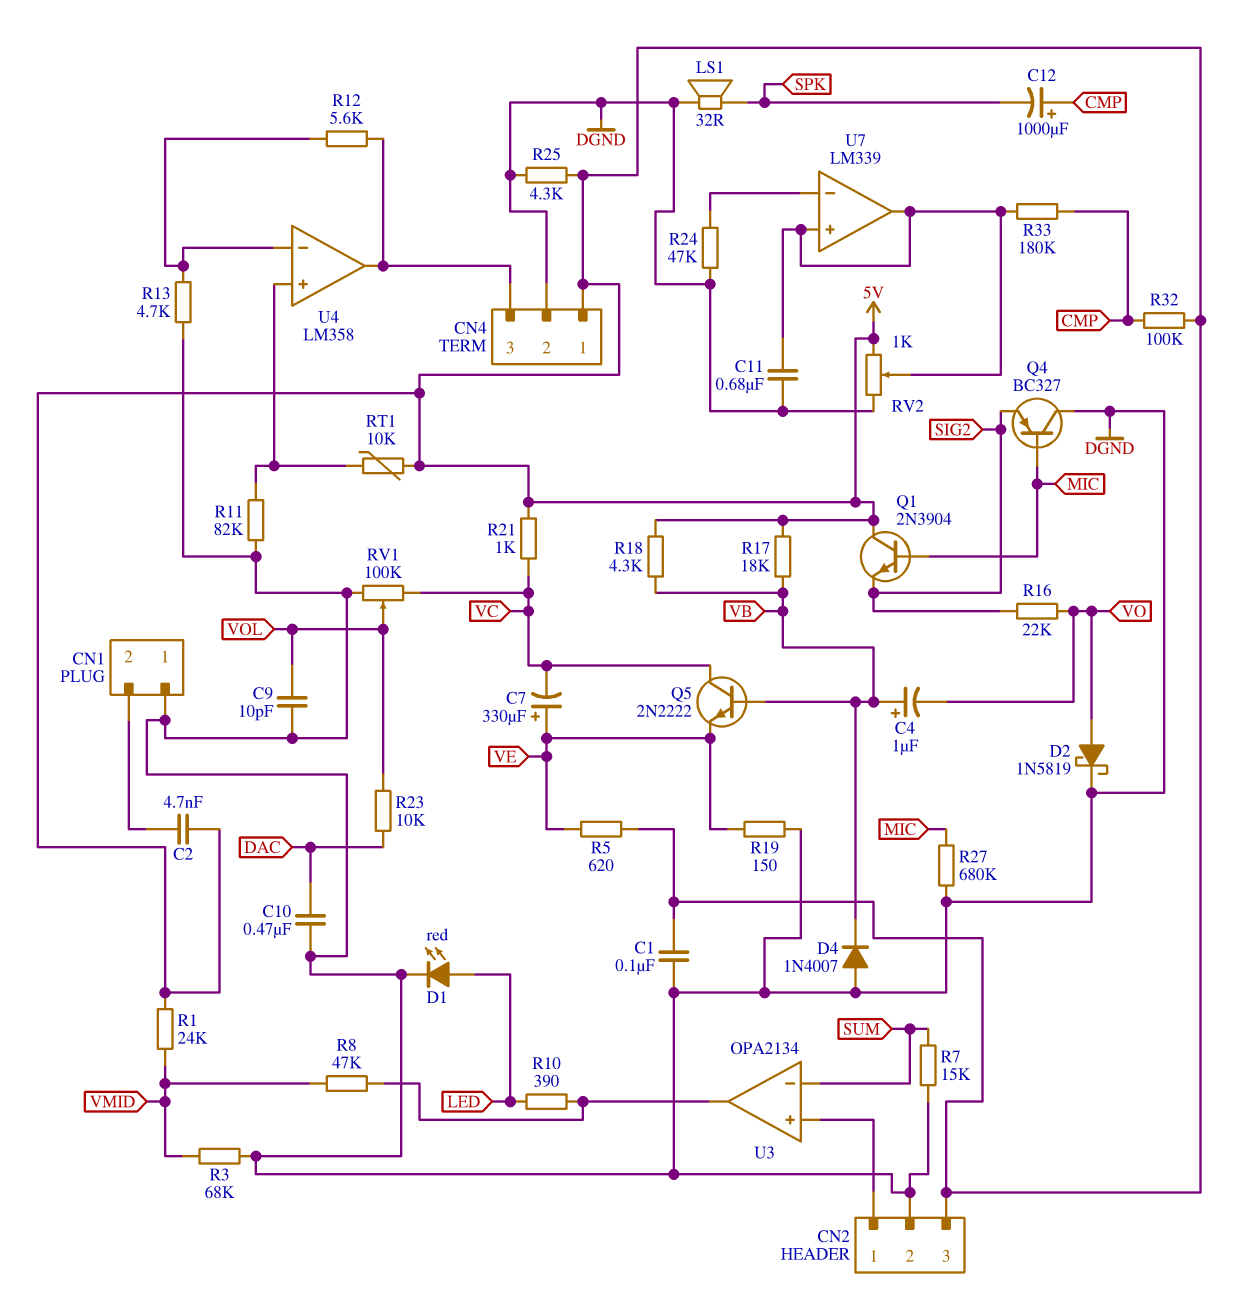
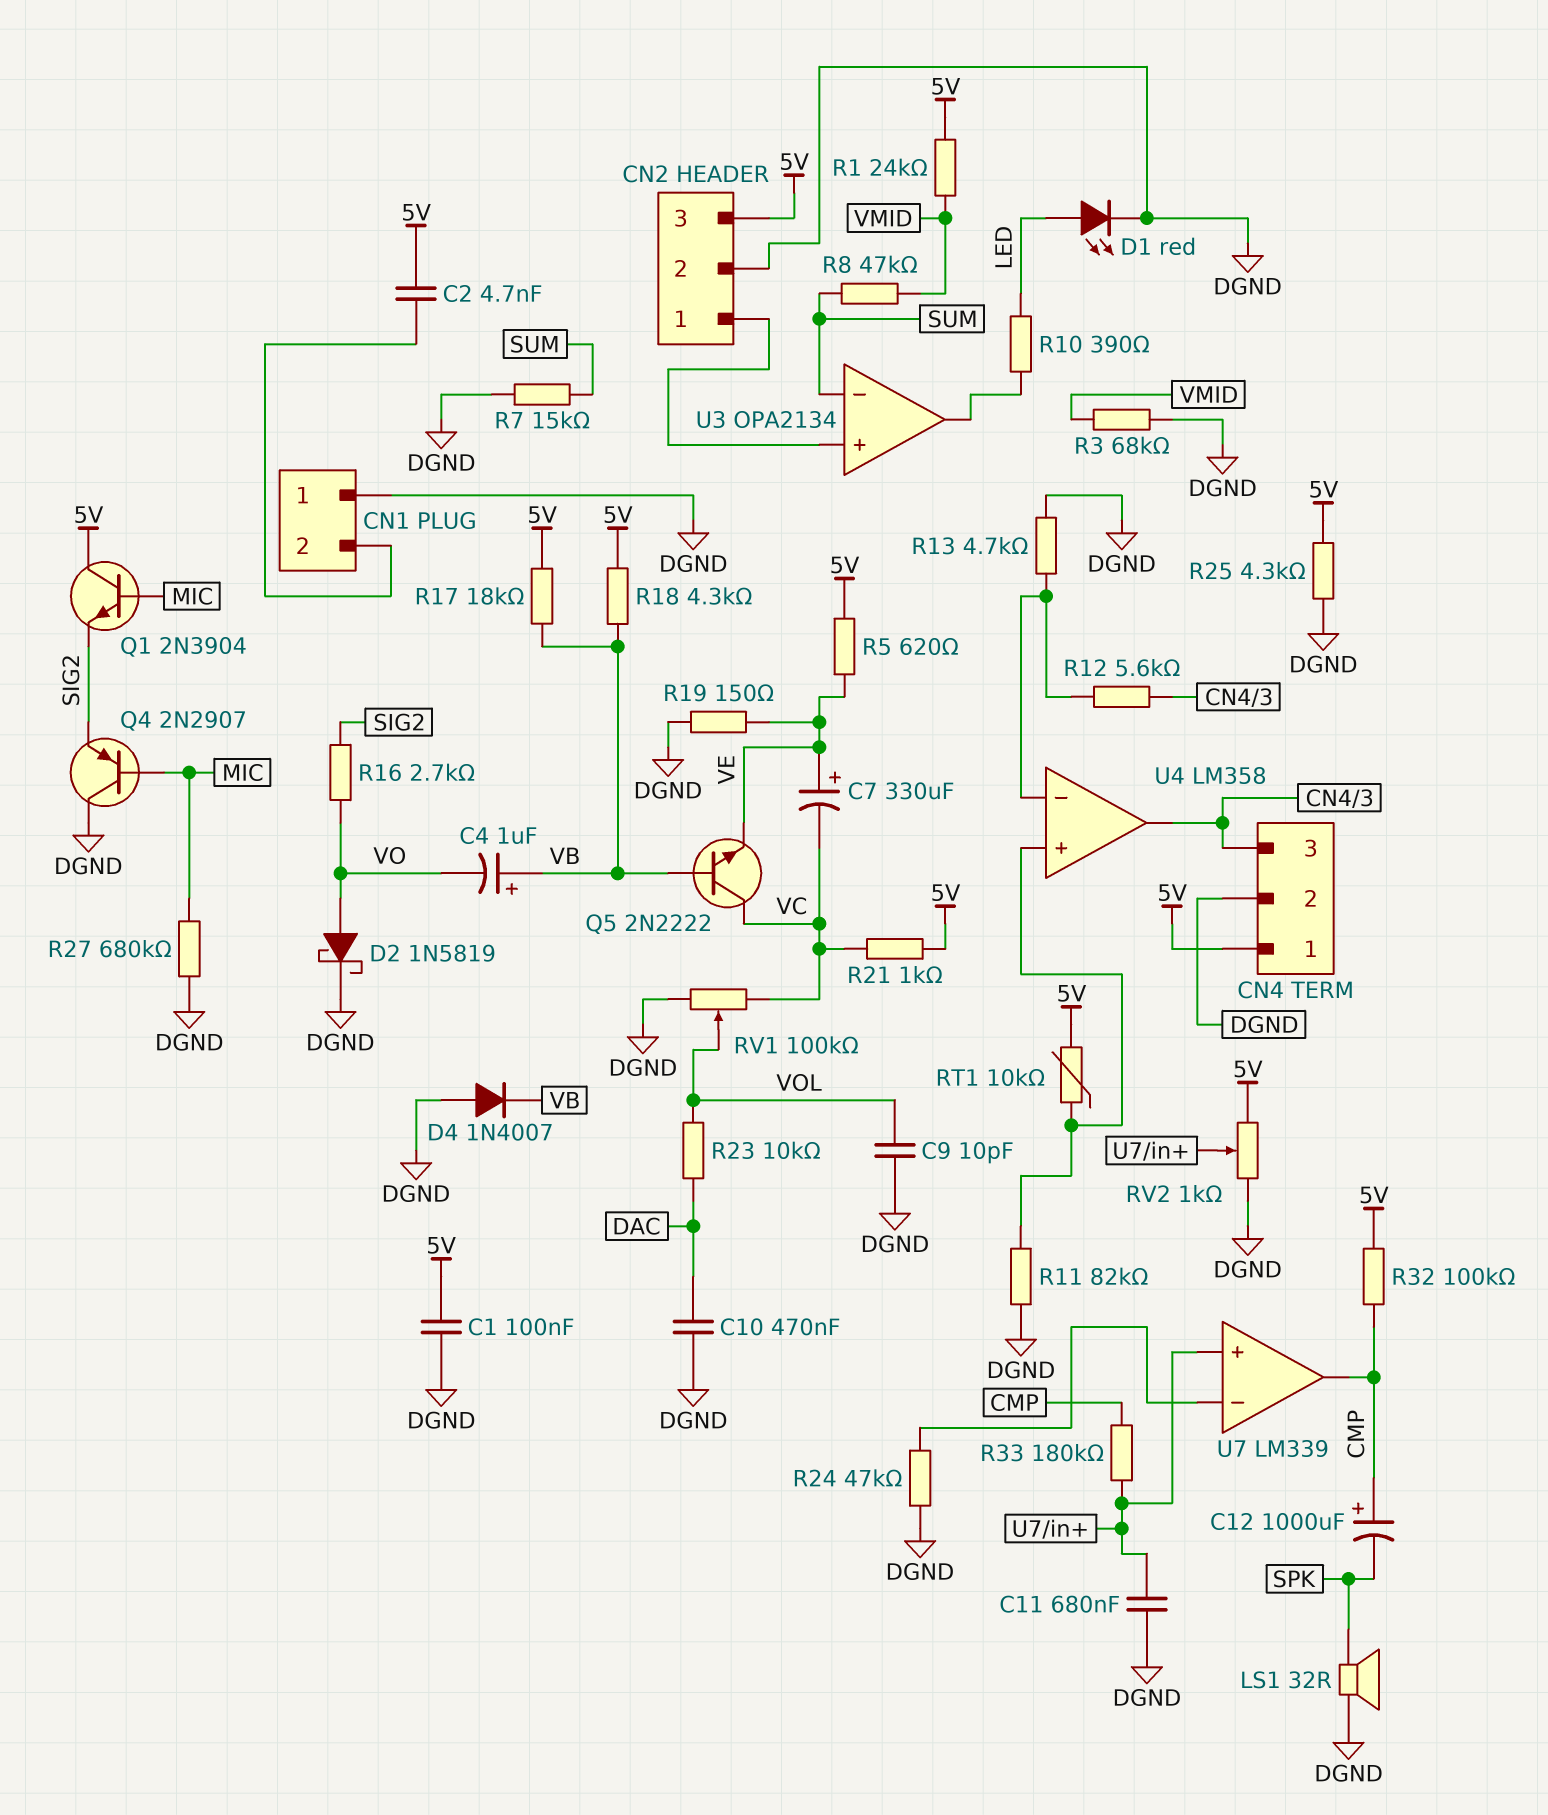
Q4: PNP BC327 (B MIC, C DGND, E SIG2) -> PNP 2N2907 (B MIC, C DGND, E SIG2)
R8: 47k (U3/out, VMID) -> 47k (SUM, VMID)
R16: 22k (SIG2, VO) -> 2.7k (SIG2, VO)
U7 pin out: U7/in+ -> CMP

